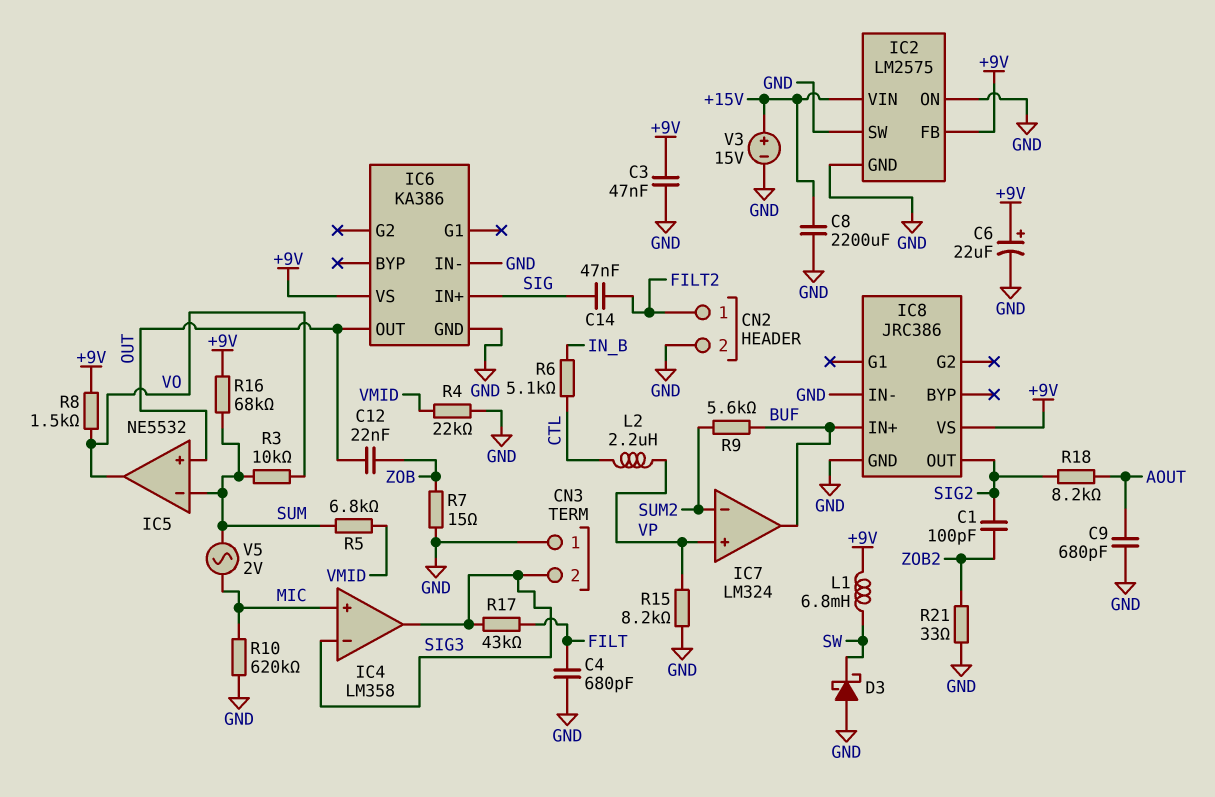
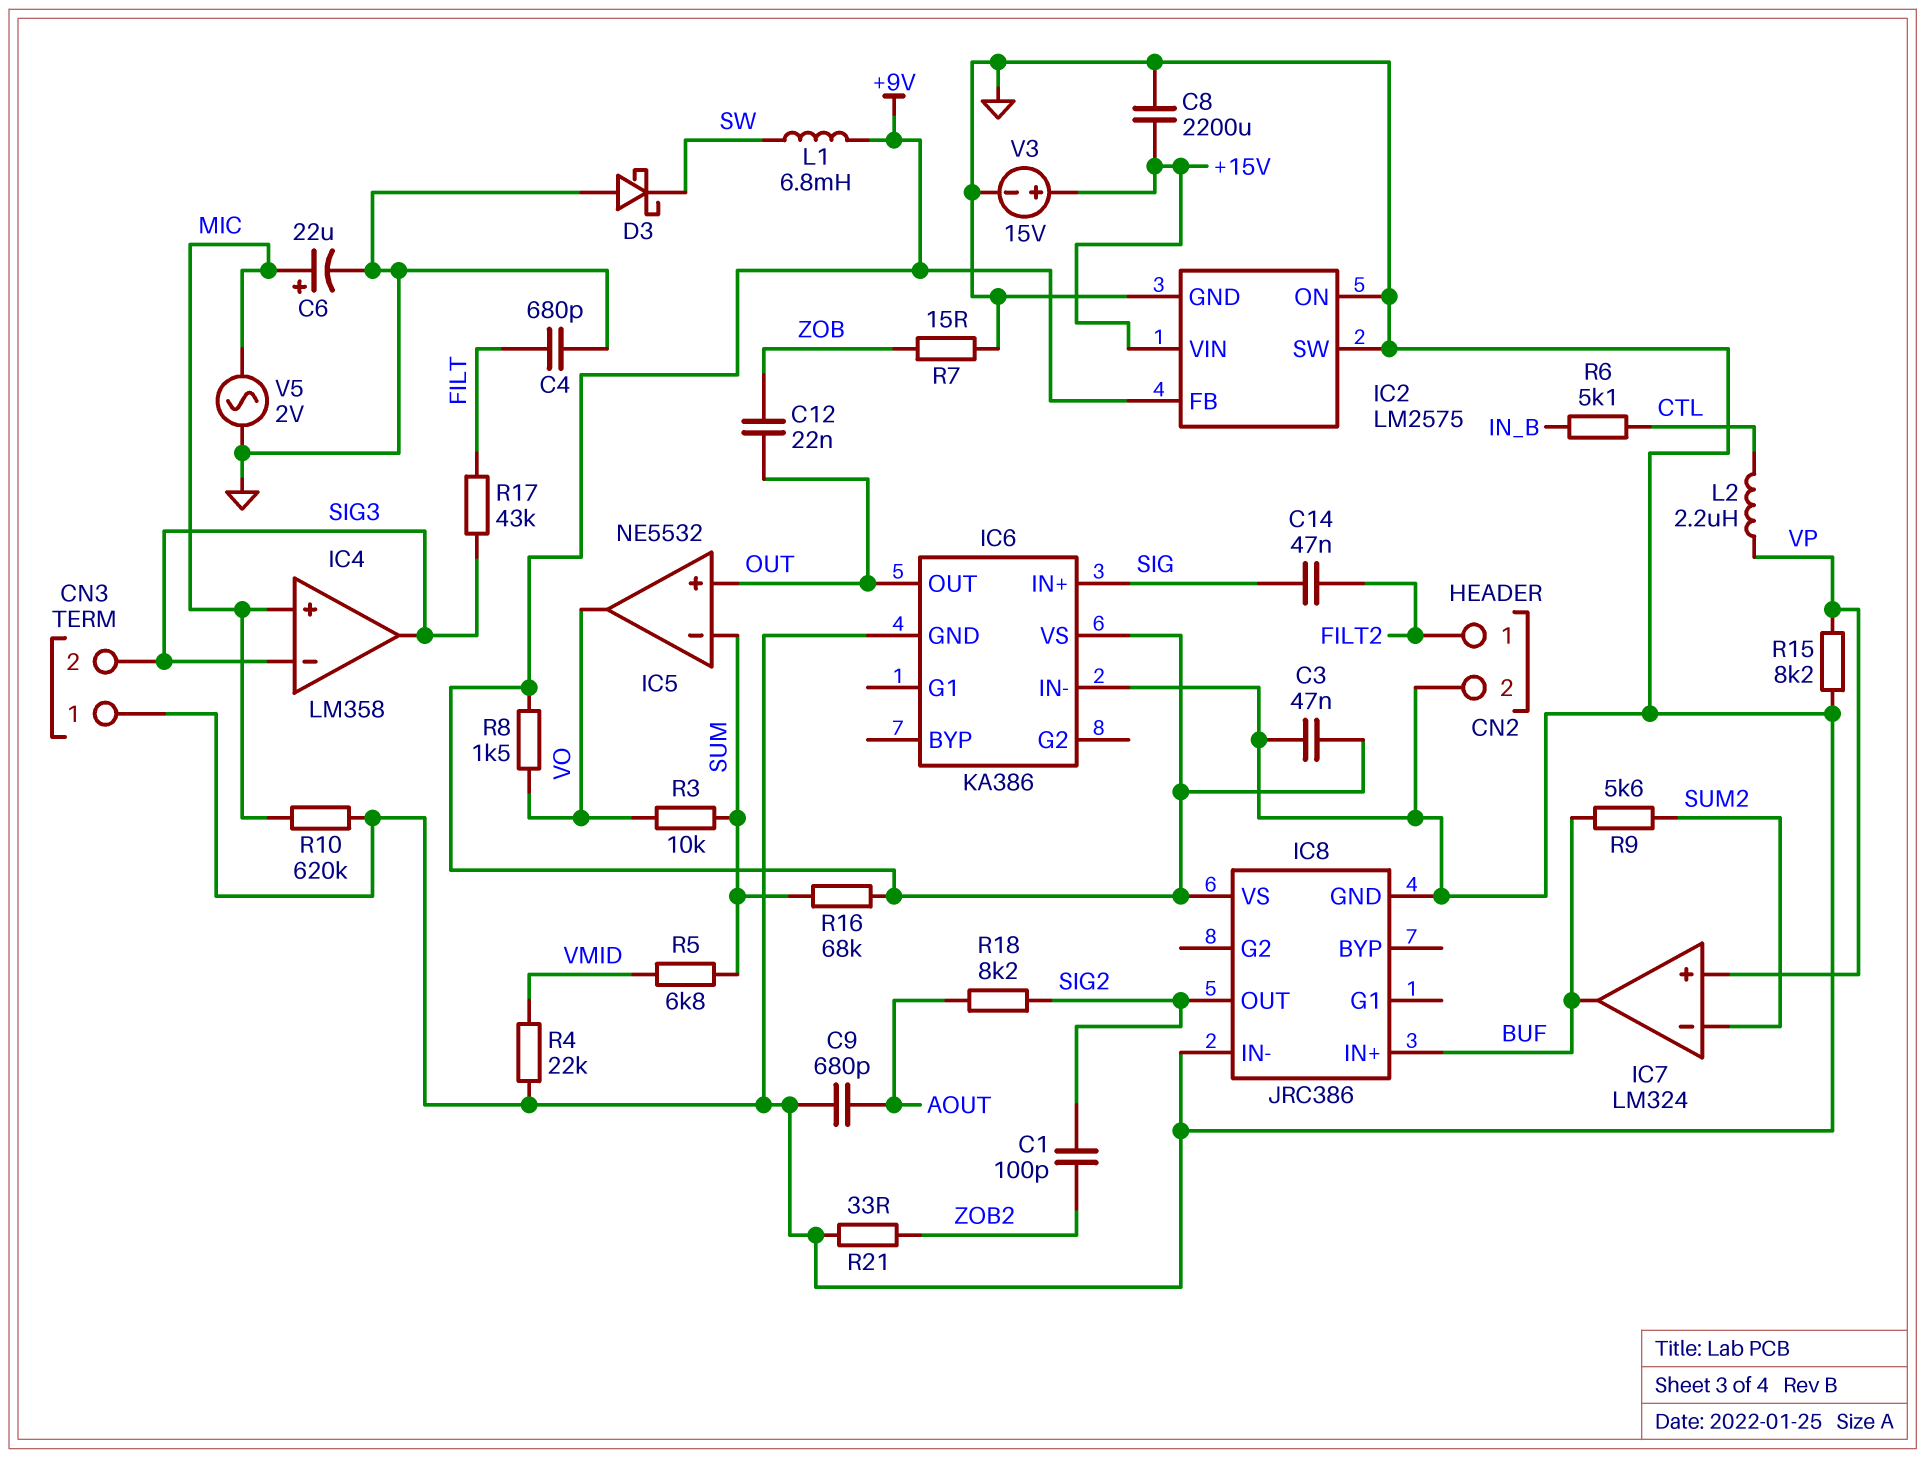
C6: 22uF (plus +9V, minus GND) -> 22uF (plus MIC, minus GND)
V5: AC 2V (MIC, SUM) -> AC 2V (GND, MIC)

